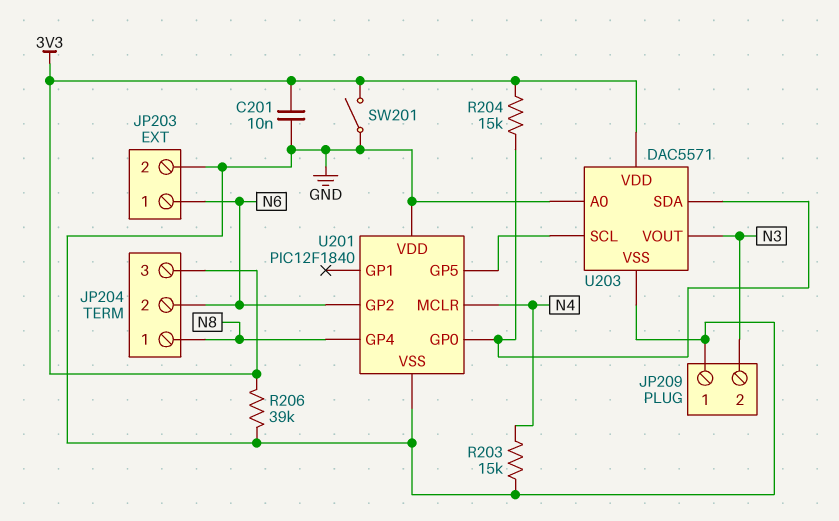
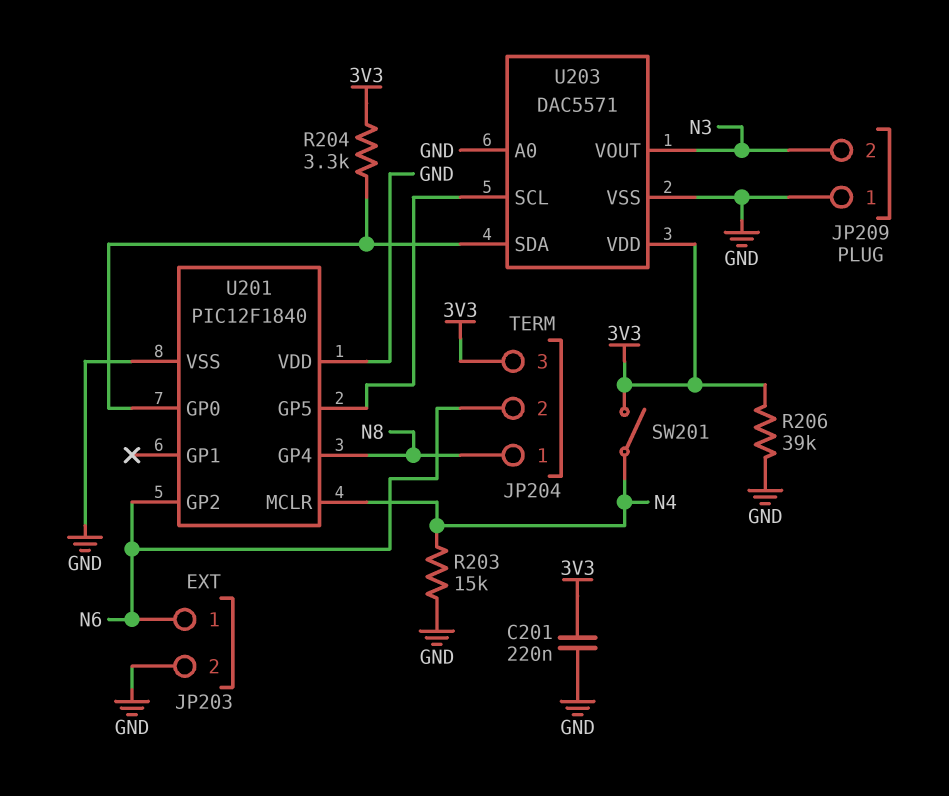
C201: 10nF (3V3, GND) -> 220nF (3V3, GND)
R204: 15k (3V3, U201/GP0) -> 3.3k (3V3, U201/GP0)
SW201: switch (3V3, GND) -> switch (3V3, N4)

